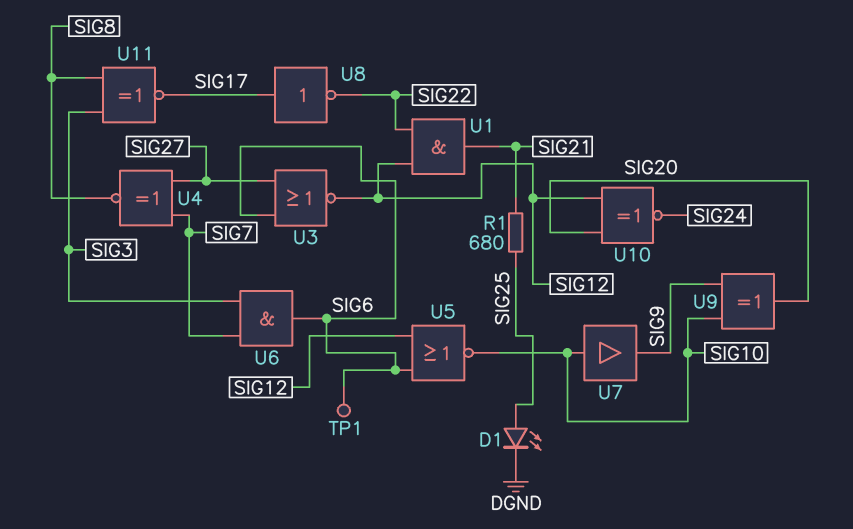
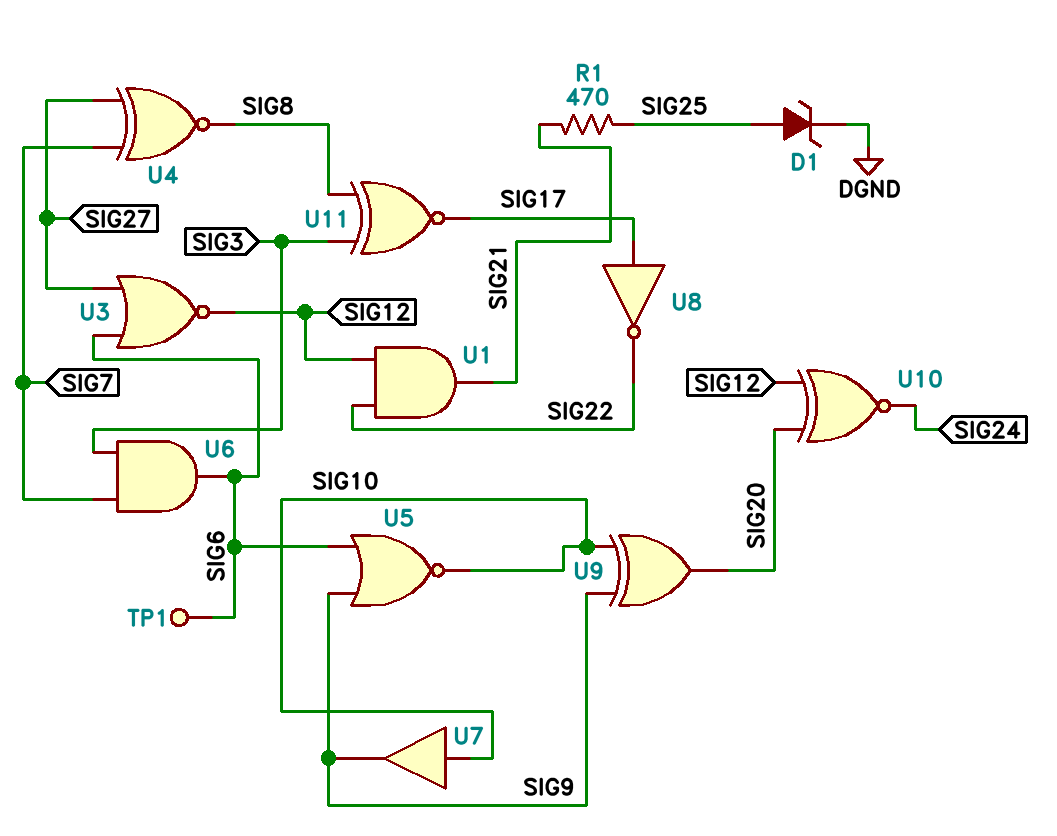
D1: LED (A SIG25, K DGND) -> zener (A SIG25, K DGND)
R1: 680 (SIG21, SIG25) -> 470 (SIG21, SIG25)
U5: NOR (in SIG6, in SIG12, out SIG10) -> NOR (in SIG6, in SIG9, out SIG10)

